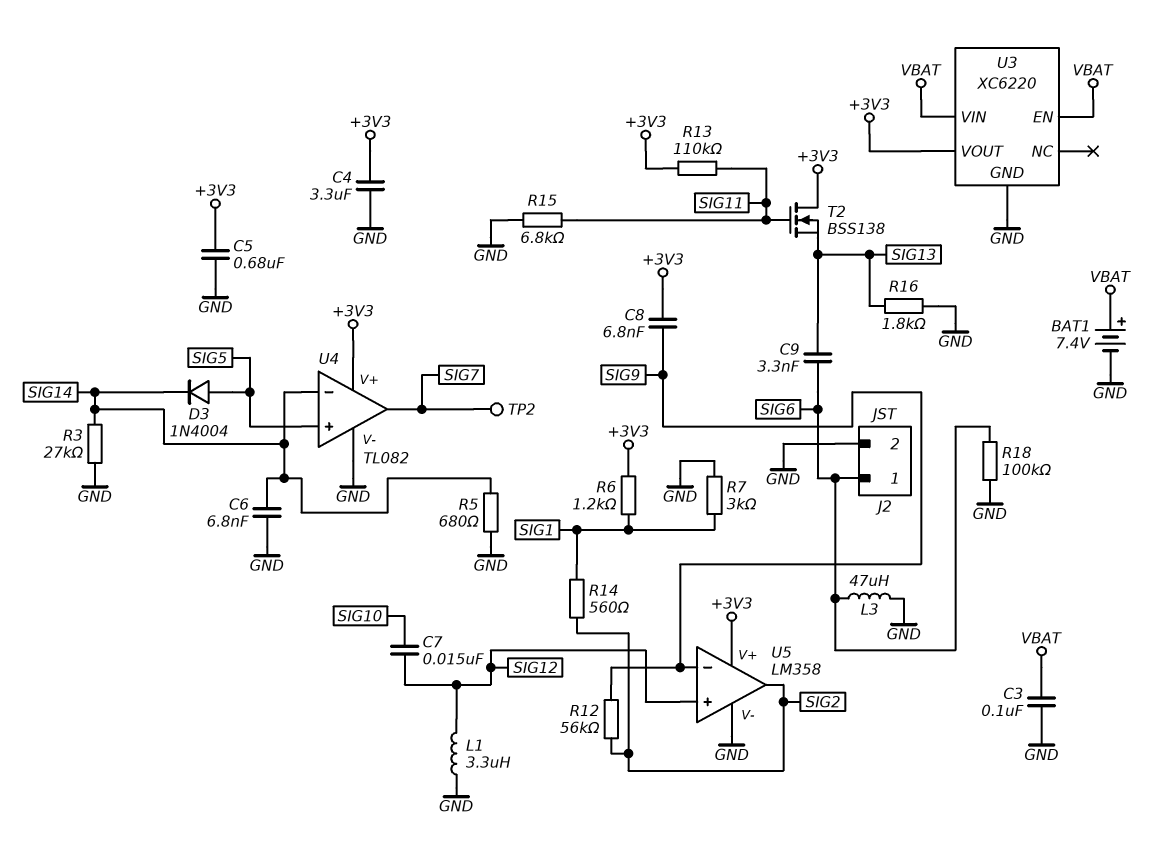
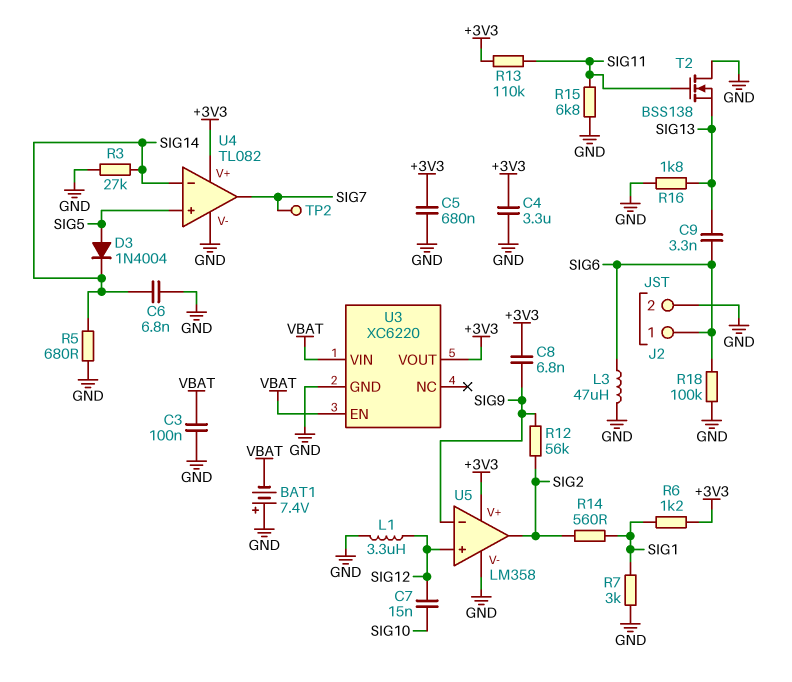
BAT1: 7.4V (plus VBAT, minus GND) -> 7.4V (plus GND, minus VBAT)
T2: NMOS BSS138 (G SIG11, D +3V3, S SIG13) -> NMOS BSS138 (G SIG11, D GND, S SIG13)

